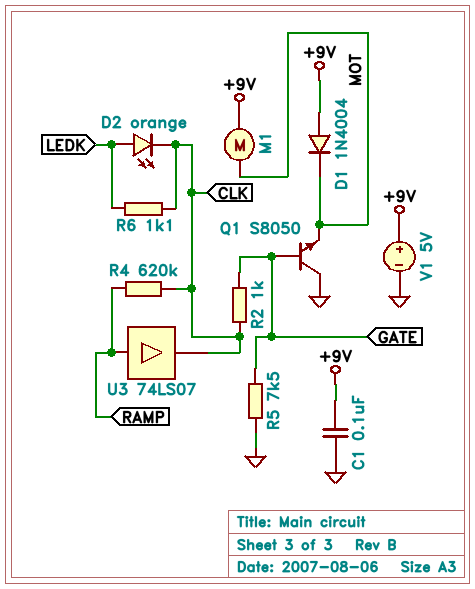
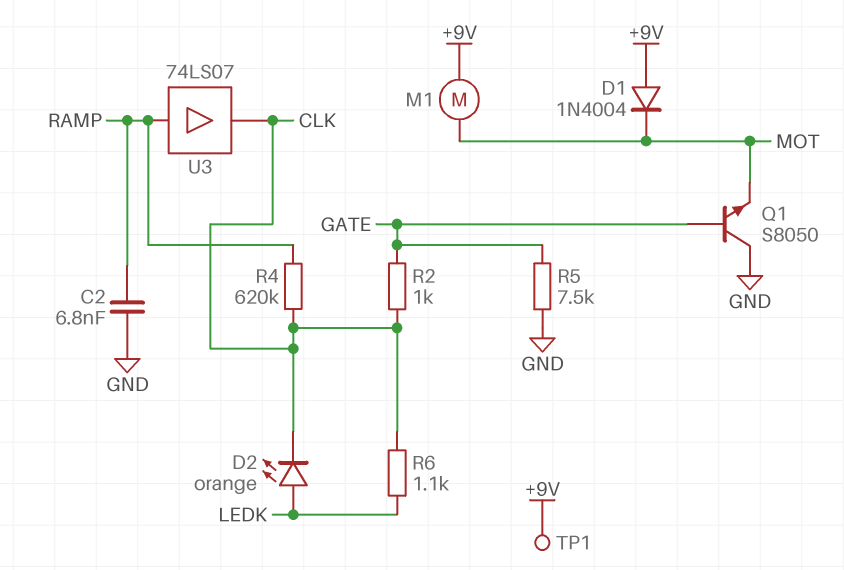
C1: 100nF (+9V, GND) -> none
C2: none -> 6.8nF (GND, RAMP)
TP1: none -> test point (+9V)
V1: 5V (plus +9V, minus GND) -> none

